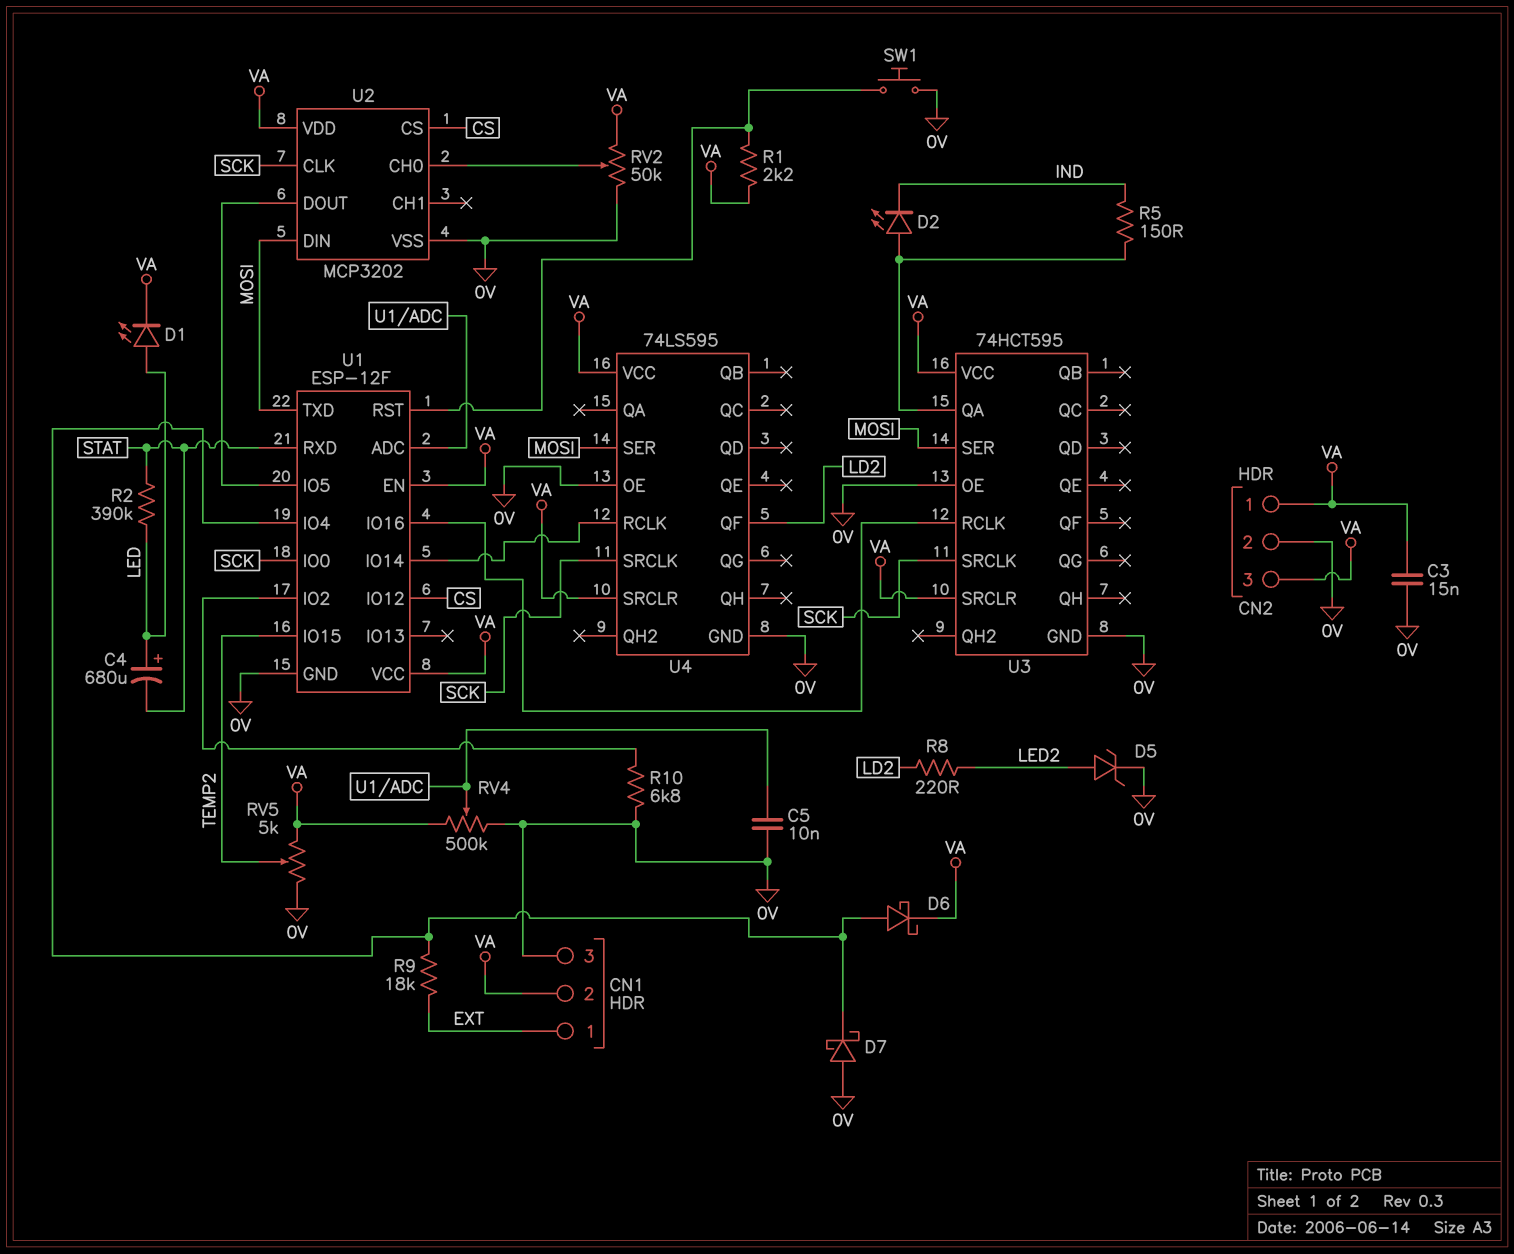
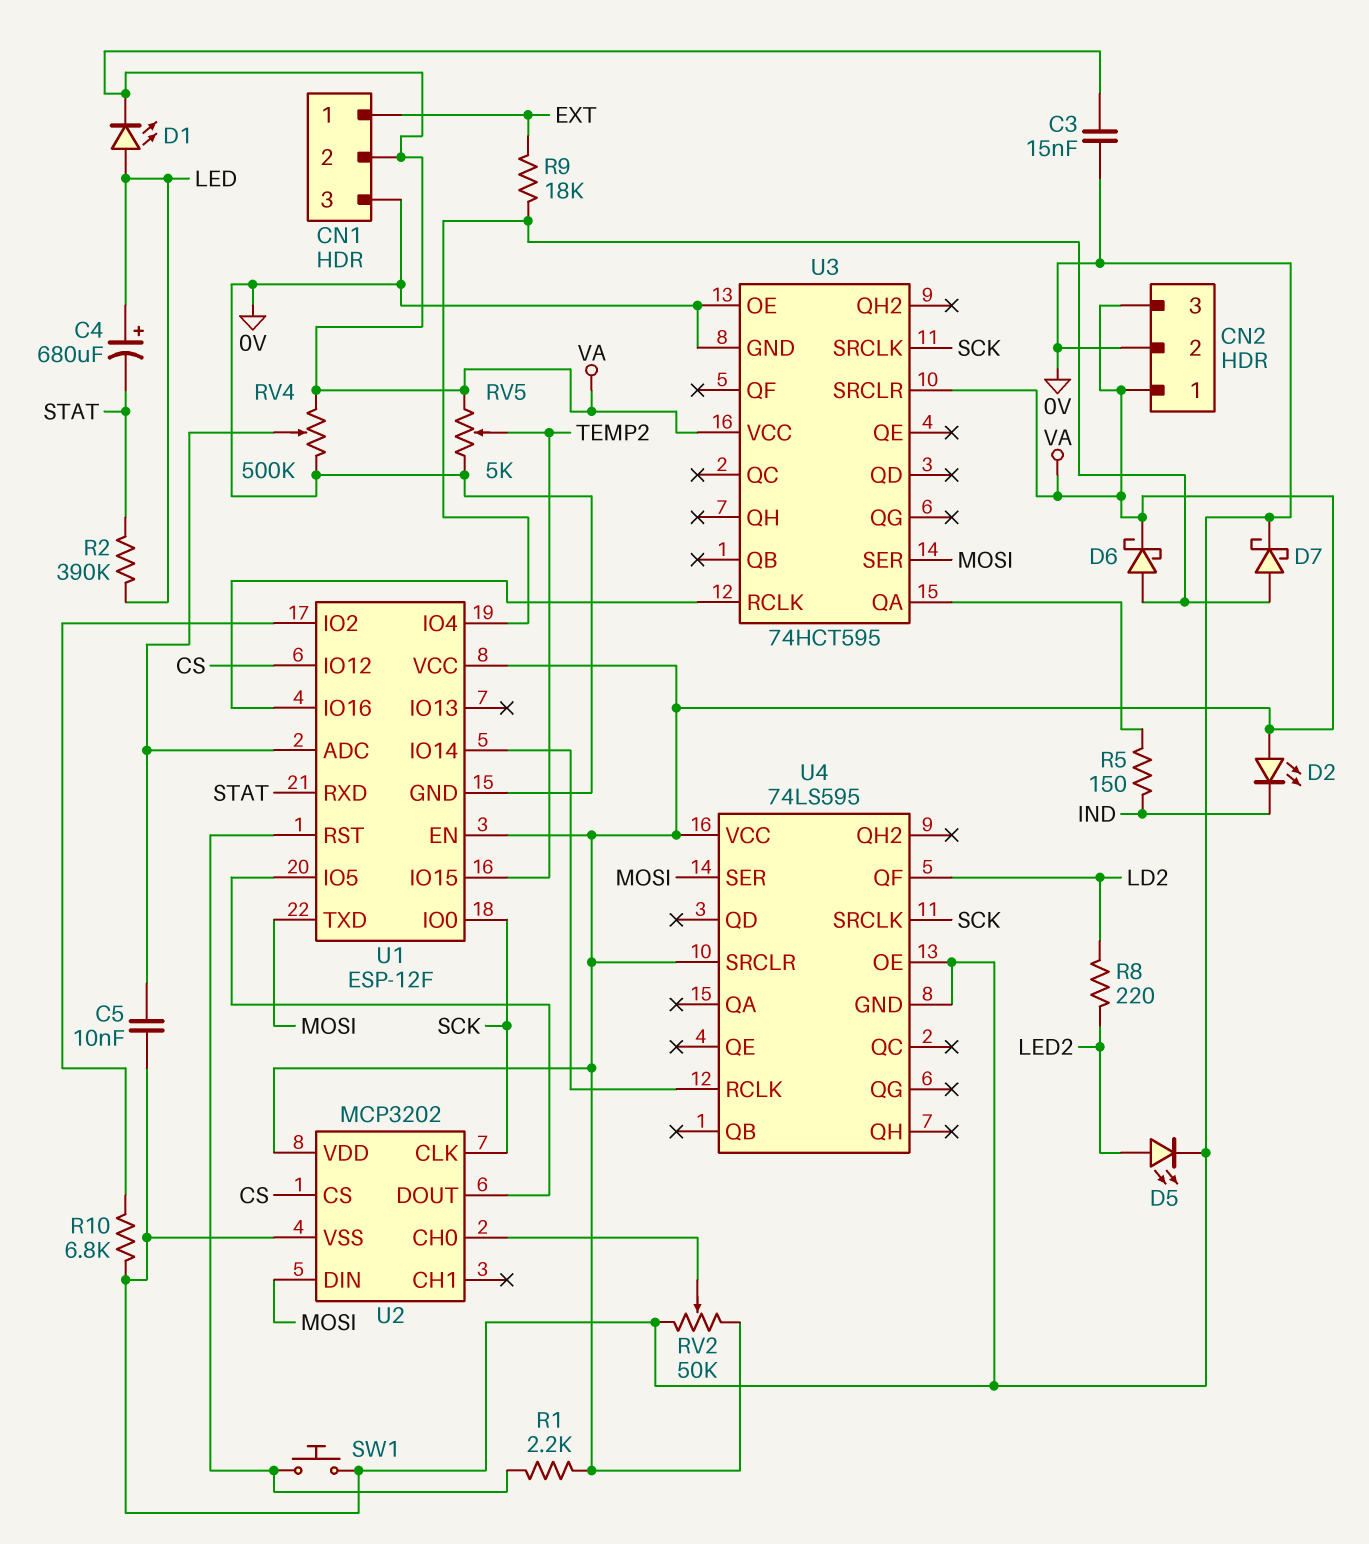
D2: LED (A U3/QA, K IND) -> LED (A VA, K IND)
D5: zener (A LED2, K 0V) -> LED (A LED2, K 0V)
D7: schottky (A 0V, K U1/IO4) -> schottky (A U1/IO4, K 0V)

